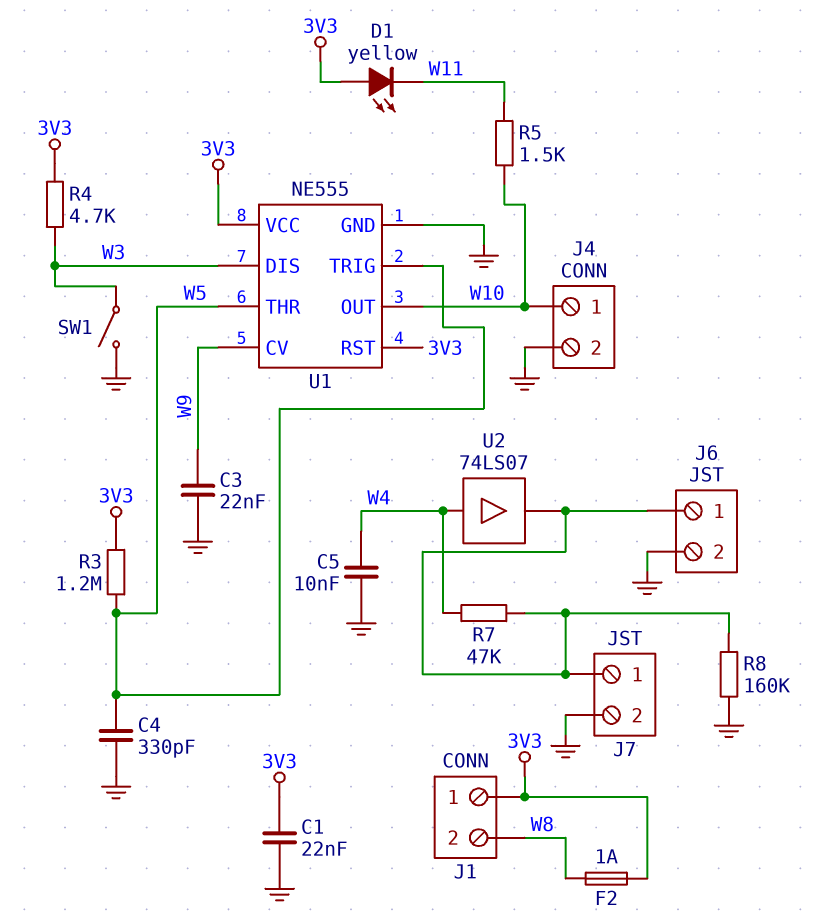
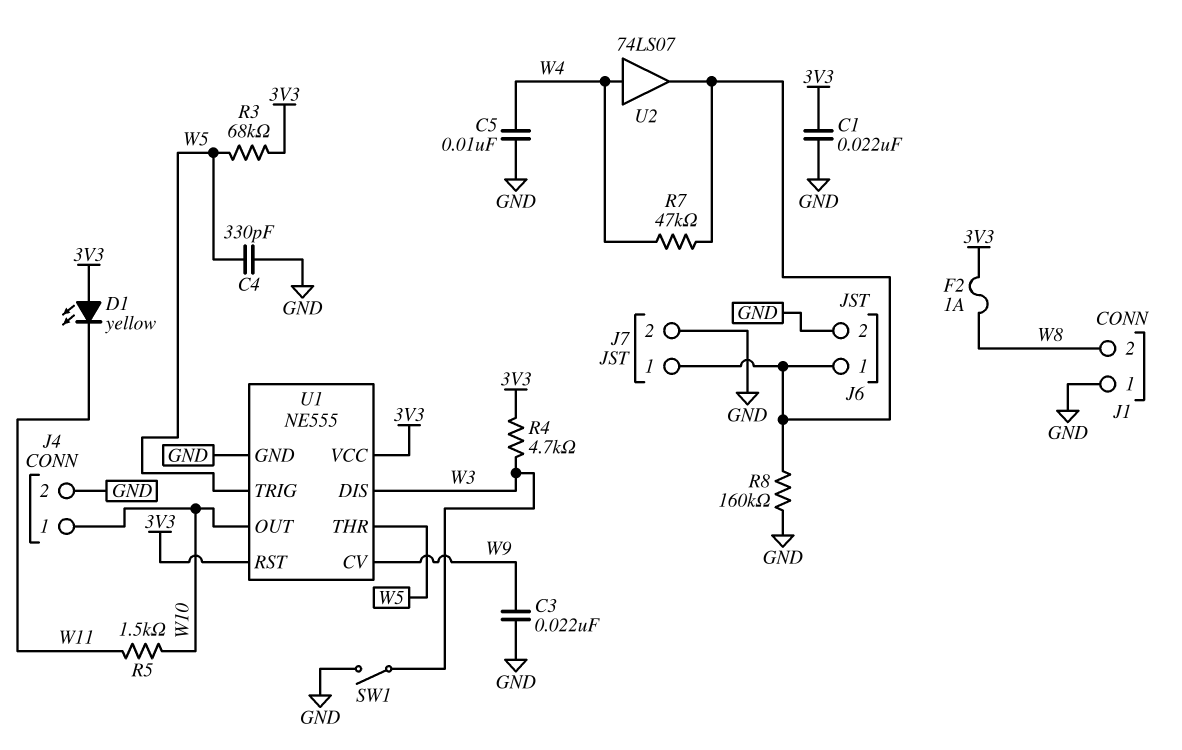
J1 pin 1: 3V3 -> GND
R3: 1.2M (3V3, W5) -> 68k (3V3, W5)

